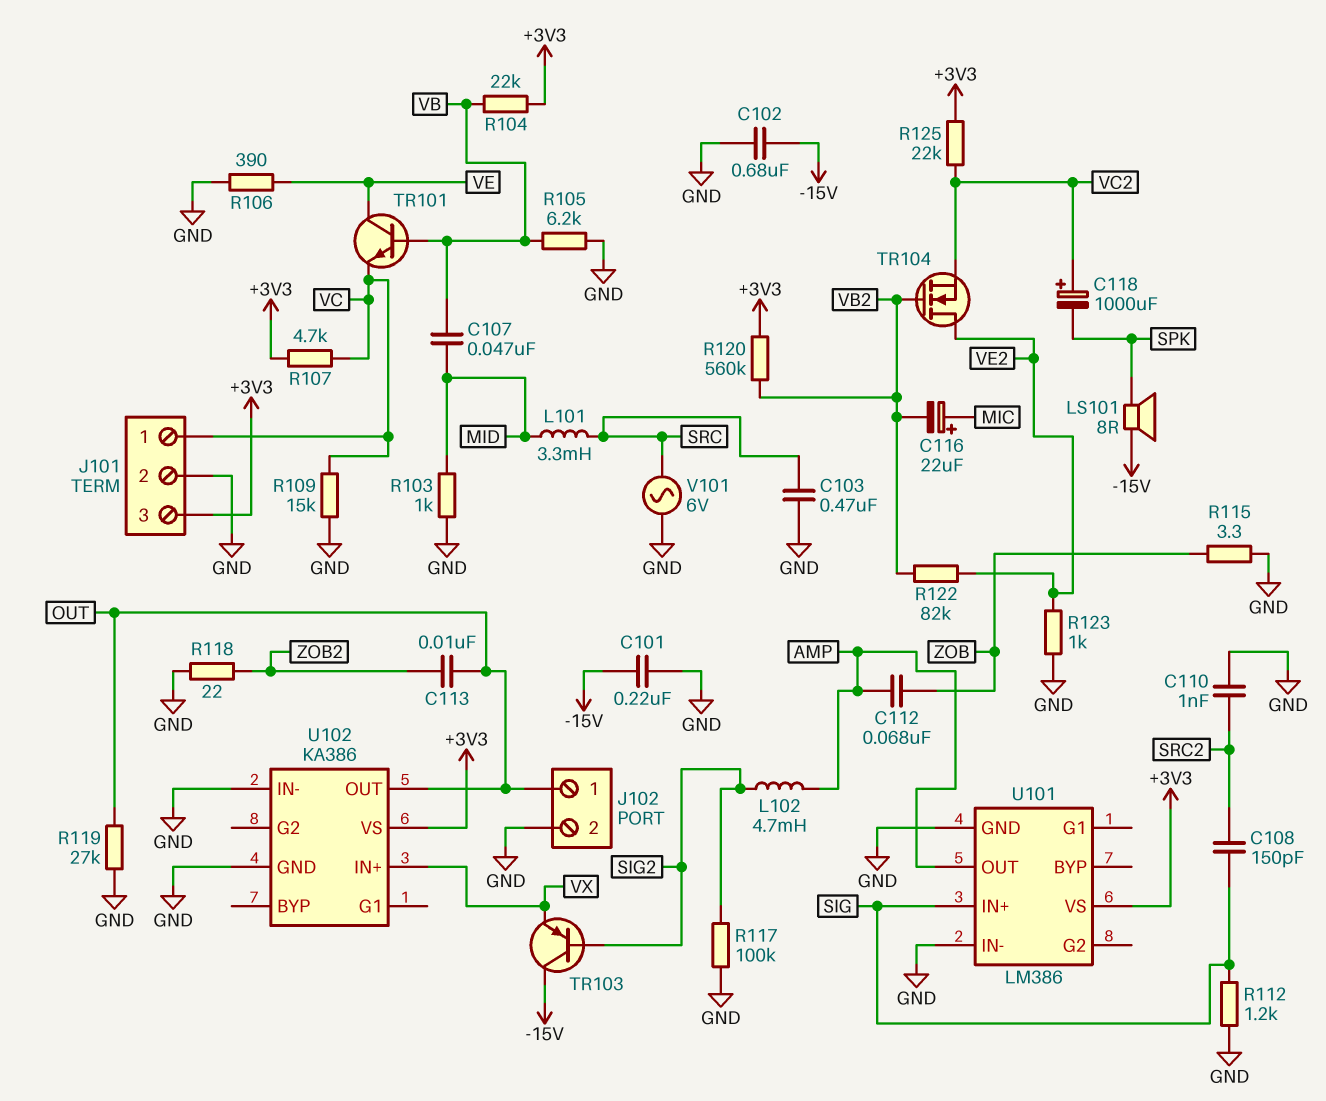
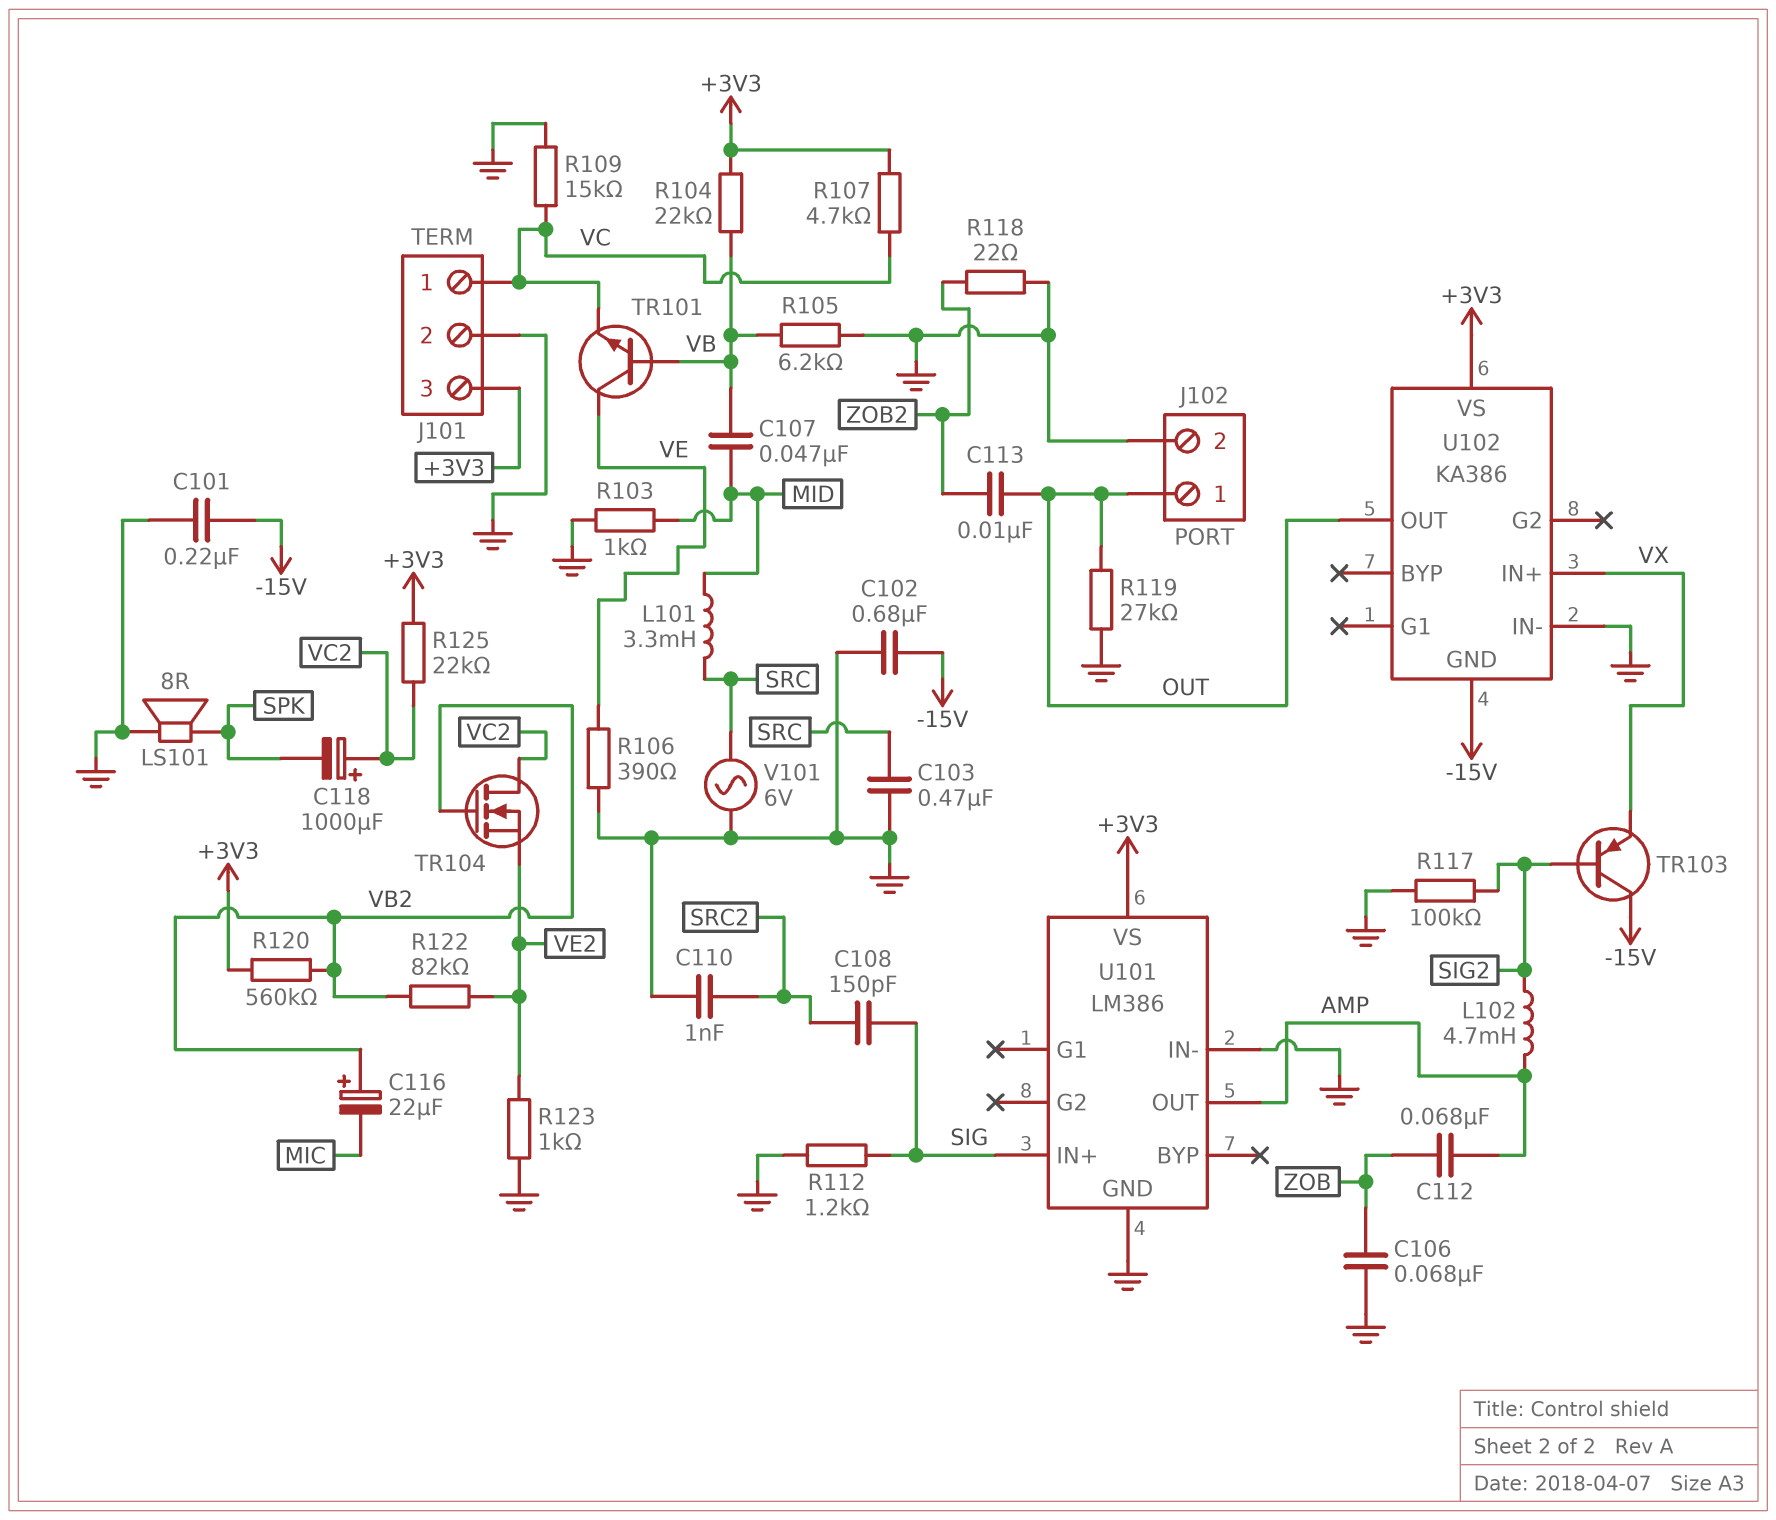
C106: none -> 68nF (GND, ZOB)
C116: 22uF (plus MIC, minus VB2) -> 22uF (plus VB2, minus MIC)
LS101: speaker 8R (-15V, SPK) -> speaker 8R (GND, SPK)
R115: 3.3 (GND, ZOB) -> none
TR104: NMOS (G VB2, D VE2, S VC2) -> NMOS (G VB2, D VC2, S VE2)
U102 pin GND: GND -> -15V

